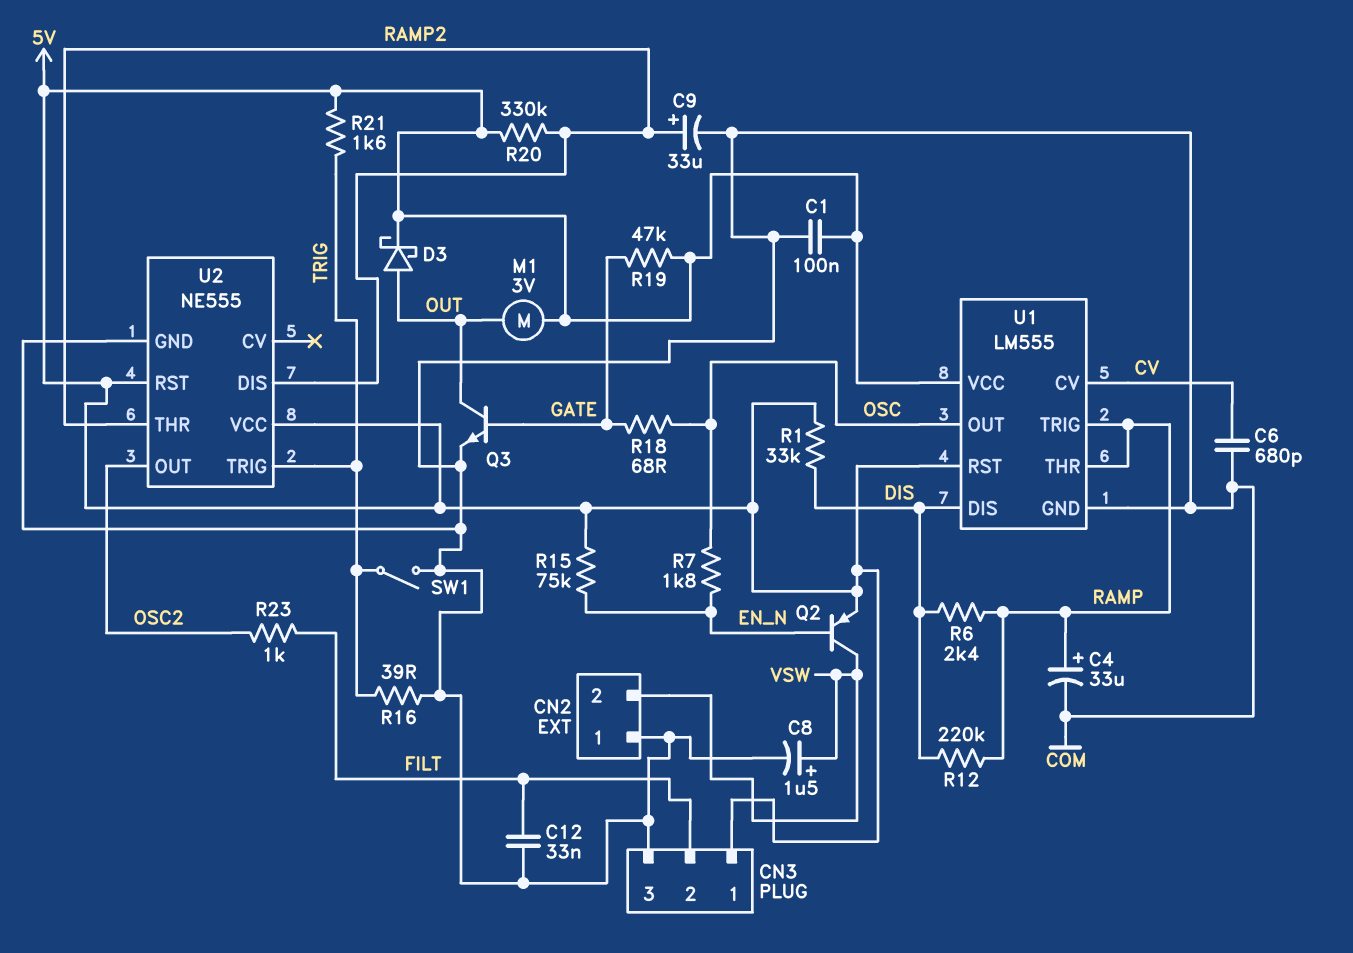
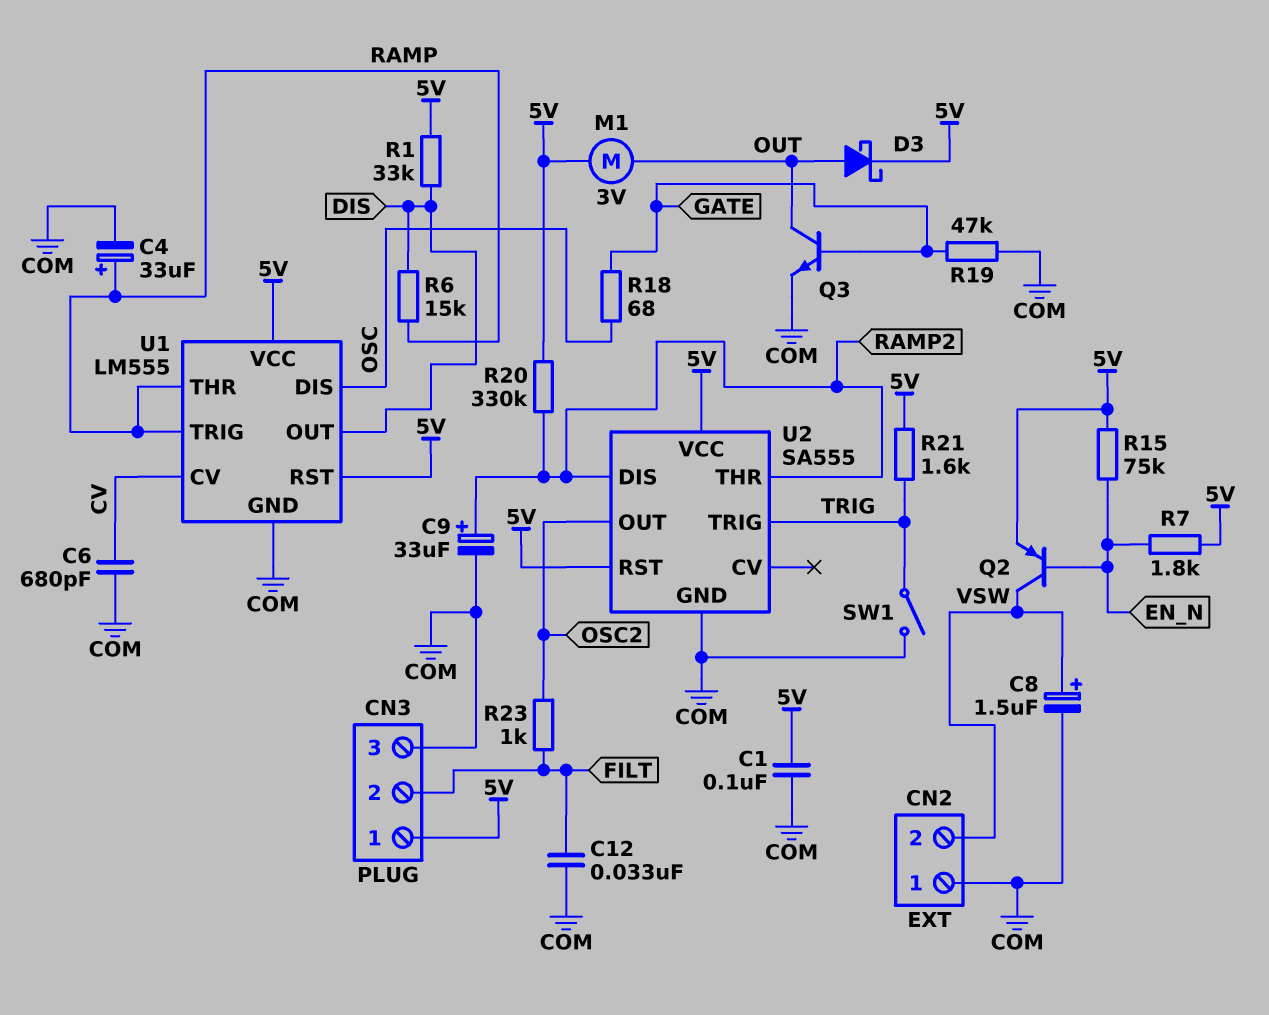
R6: 2.4k (DIS, RAMP) -> 15k (DIS, RAMP)
R7: 1.8k (EN_N, OSC) -> 1.8k (5V, EN_N)
R12: 220k (DIS, RAMP) -> none
R16: 39 (COM, TRIG) -> none
R19: 47k (5V, GATE) -> 47k (COM, GATE)
U1 pin DIS: DIS -> OSC
U1 pin OUT: OSC -> DIS
U2: NE555 -> SA555

